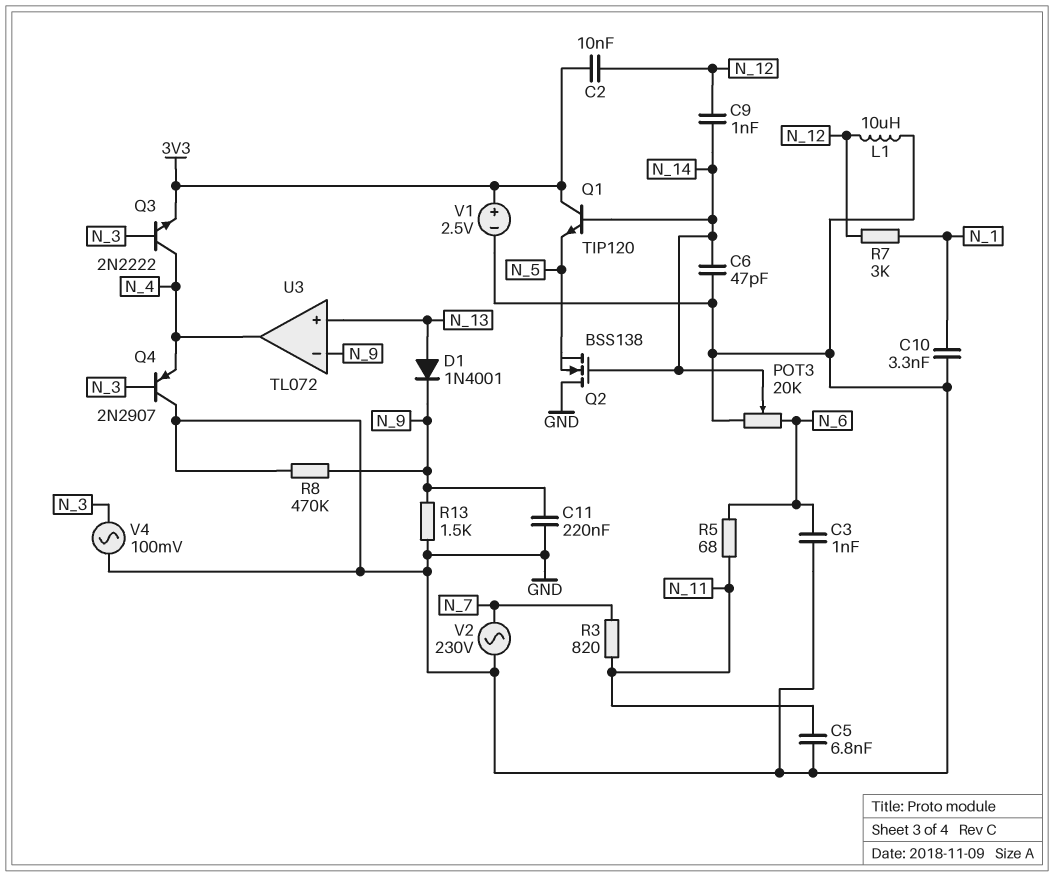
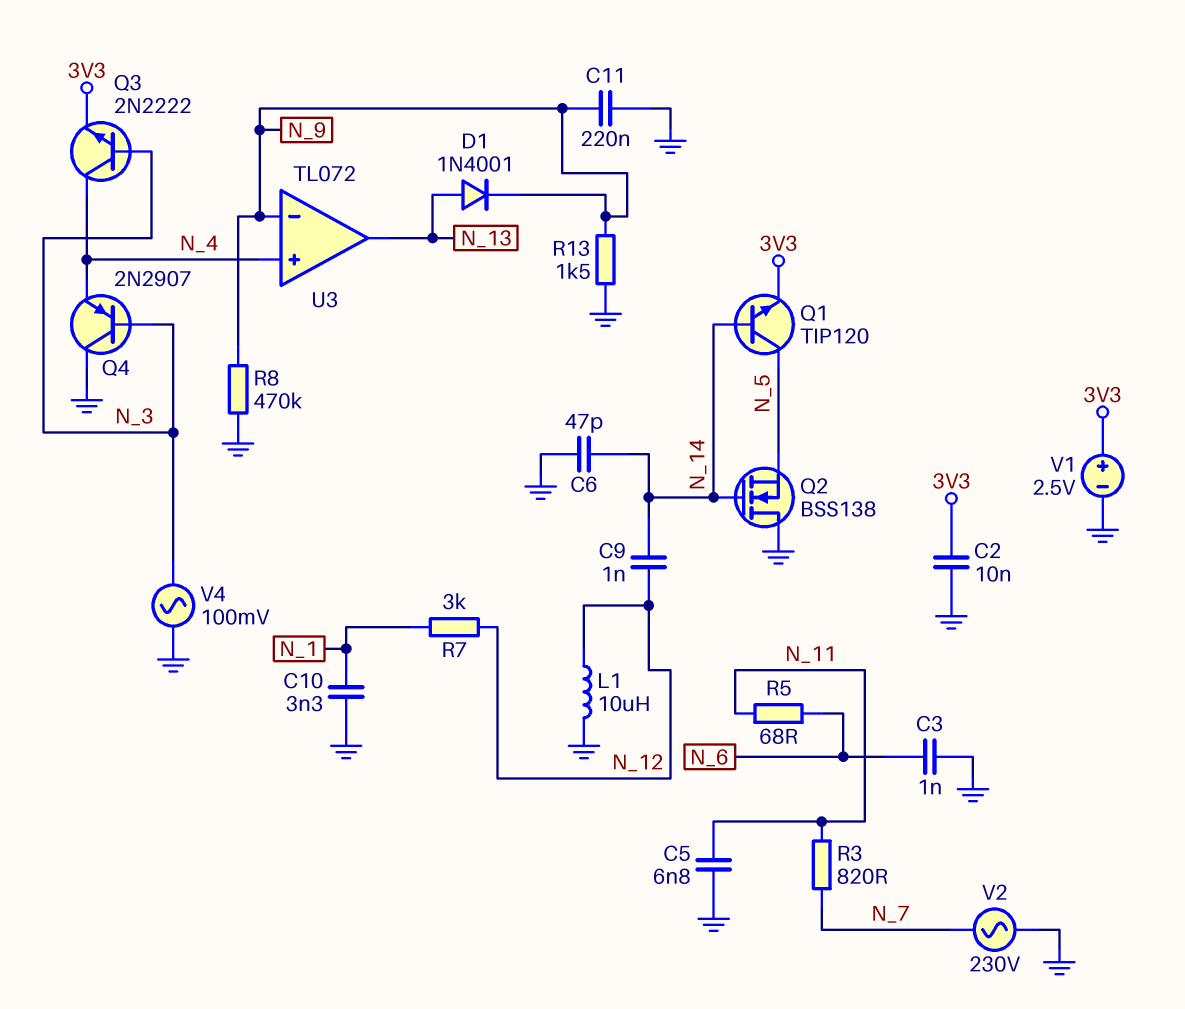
C2: 10nF (3V3, N_12) -> 10nF (3V3, GND)
POT3: 20k (GND, N_6, wiper N_14) -> none
Q1: NPN TIP120 (B N_14, C 3V3, E N_5) -> NPN TIP120 (B N_14, C N_5, E 3V3)
U3 pin in+: N_13 -> N_4
U3 pin out: N_4 -> N_13

